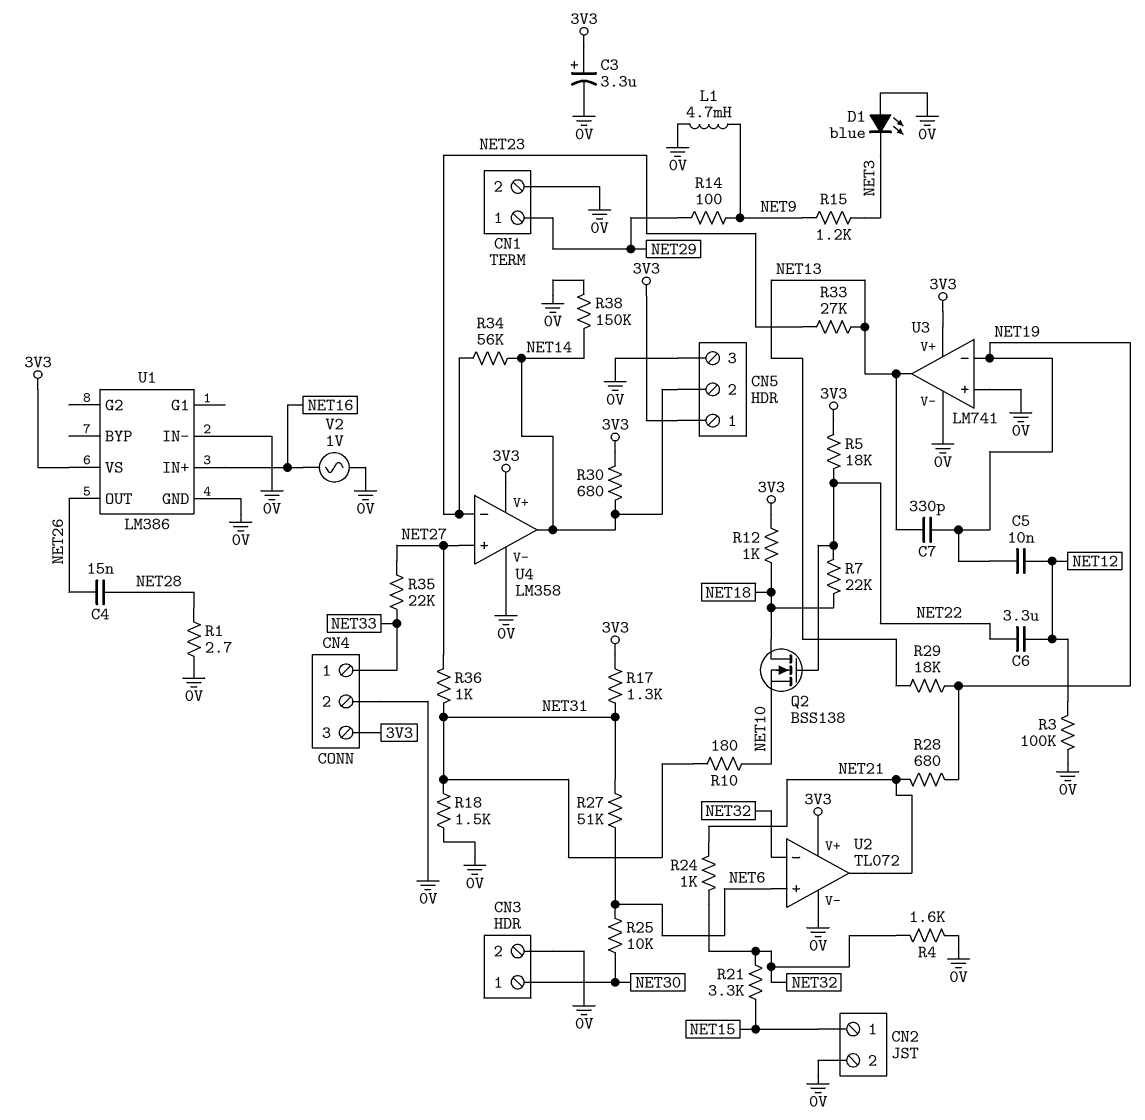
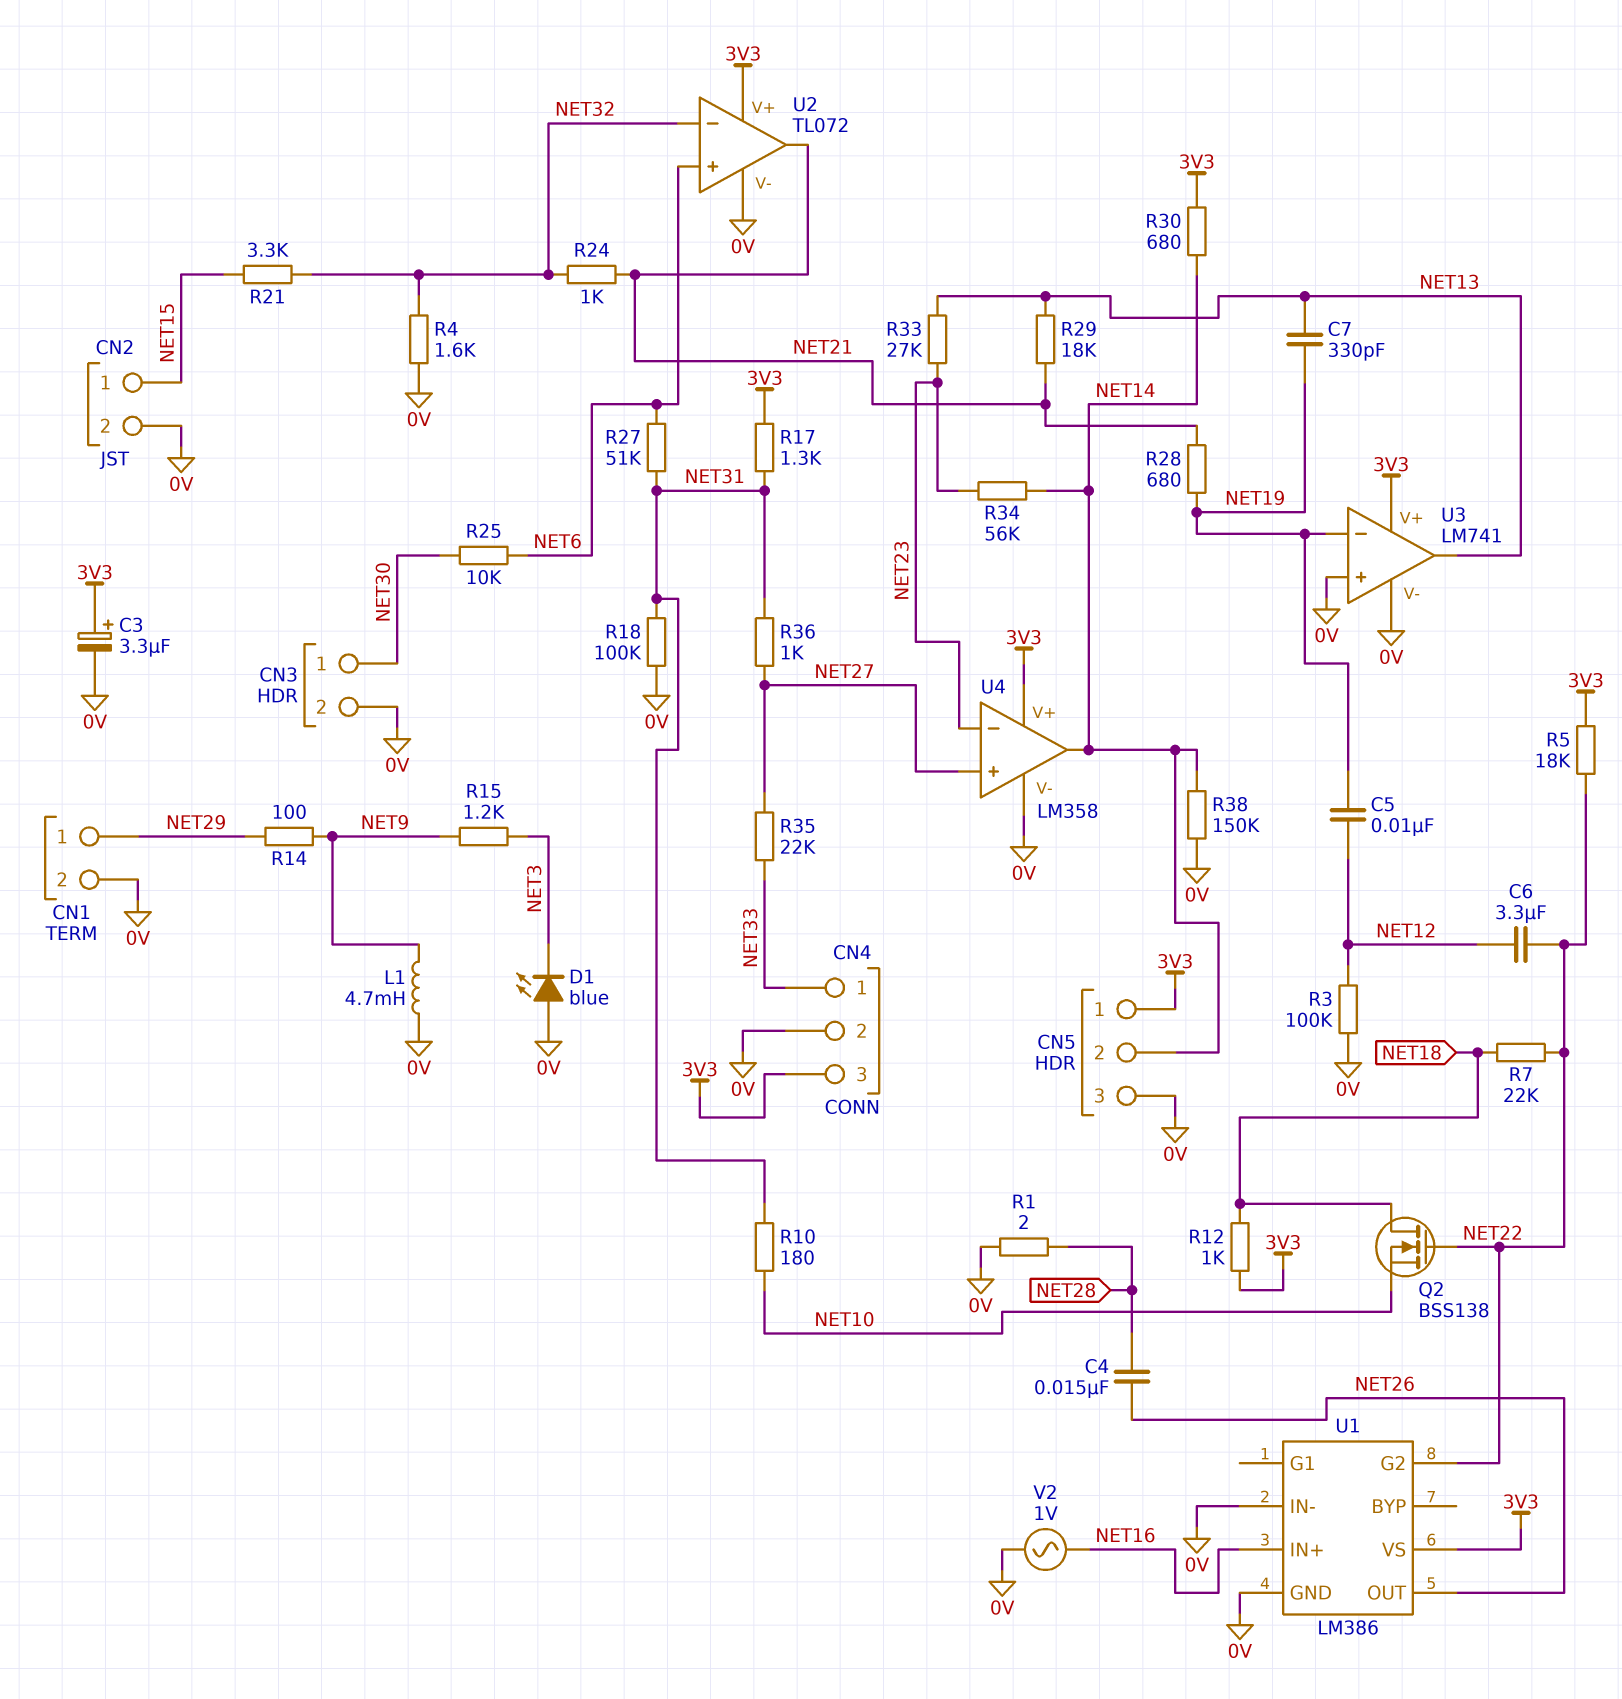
R1: 2.7 (0V, NET28) -> 2 (0V, NET28)
R18: 1.5k (0V, NET31) -> 100k (0V, NET31)
R29: 18k (NET13, NET19) -> 18k (NET13, NET21)
U1 pin G2: none -> NET22

